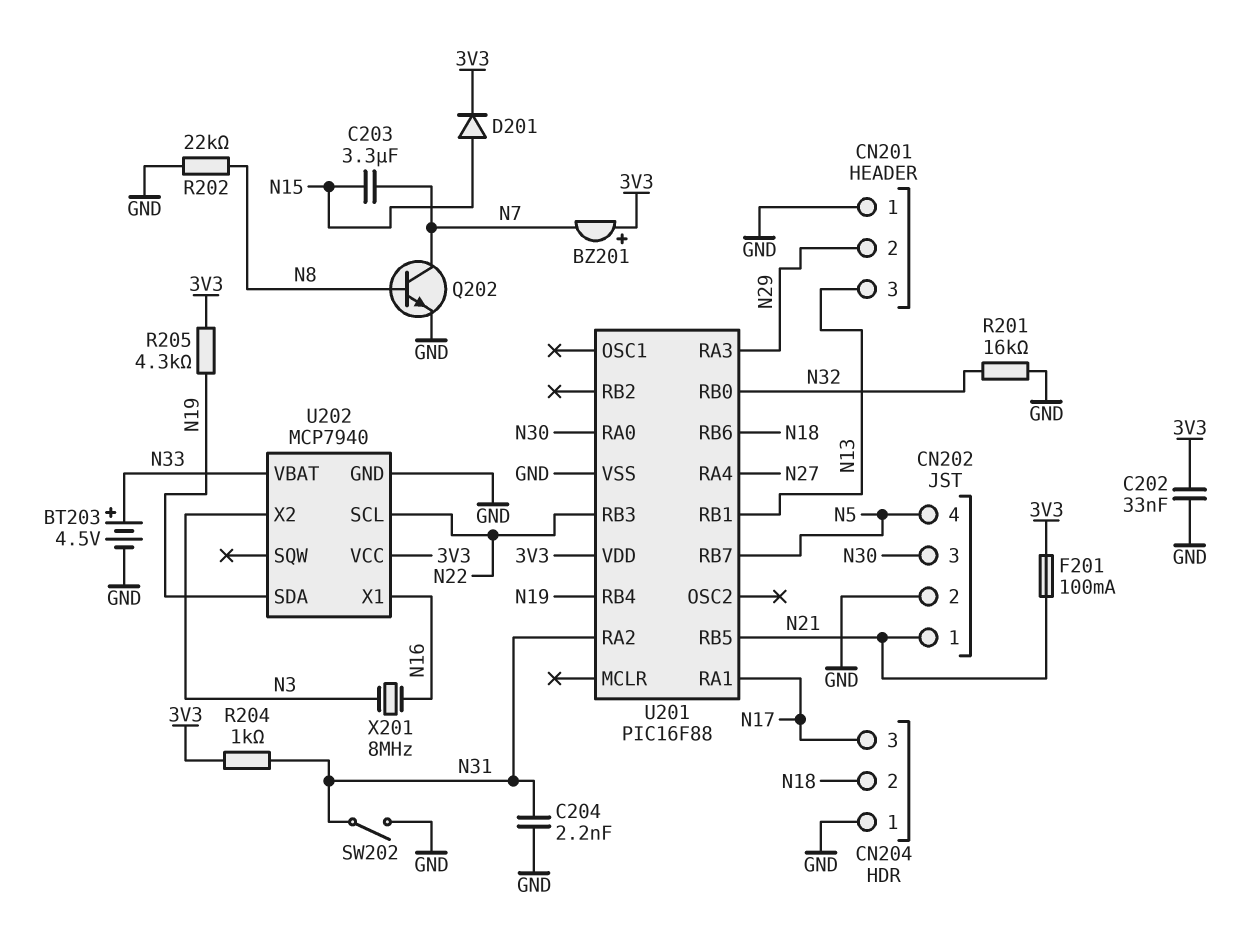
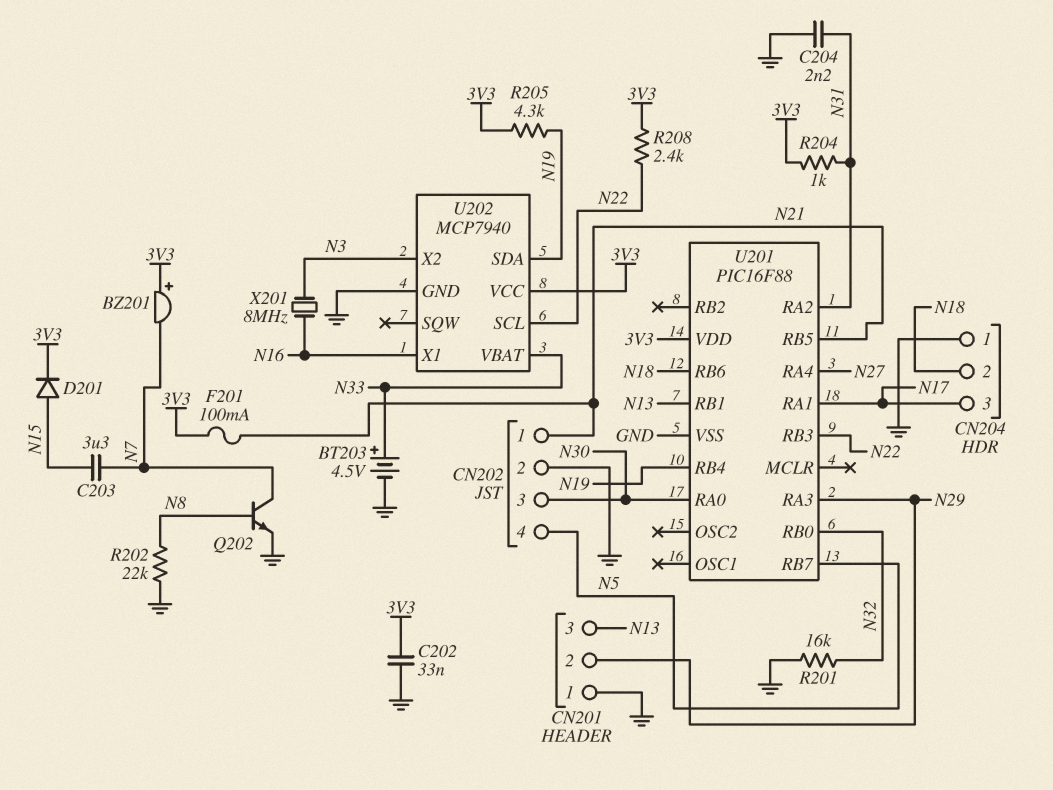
R208: none -> 2.4k (3V3, N22)
SW202: switch (GND, N31) -> none

